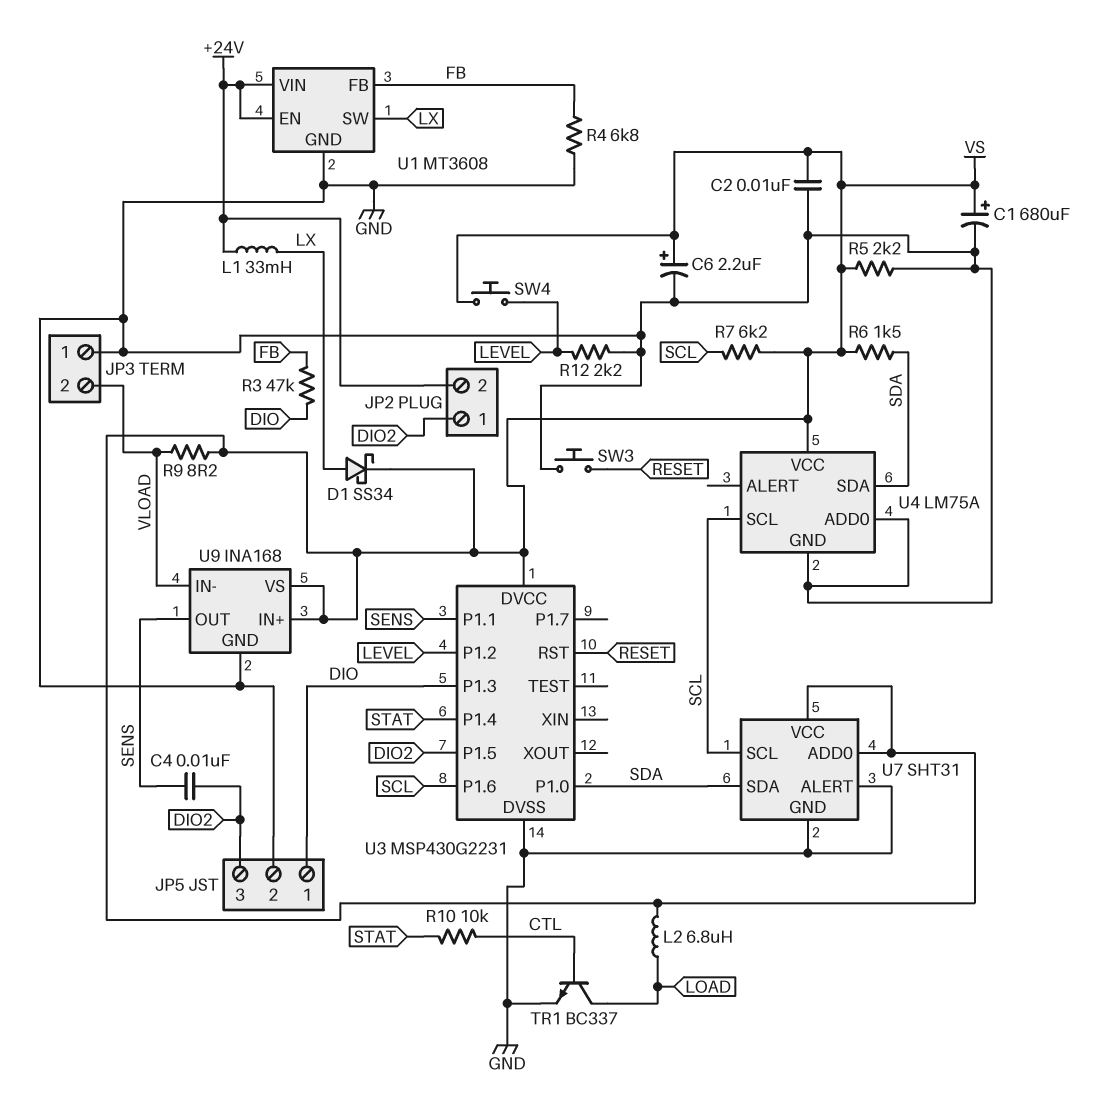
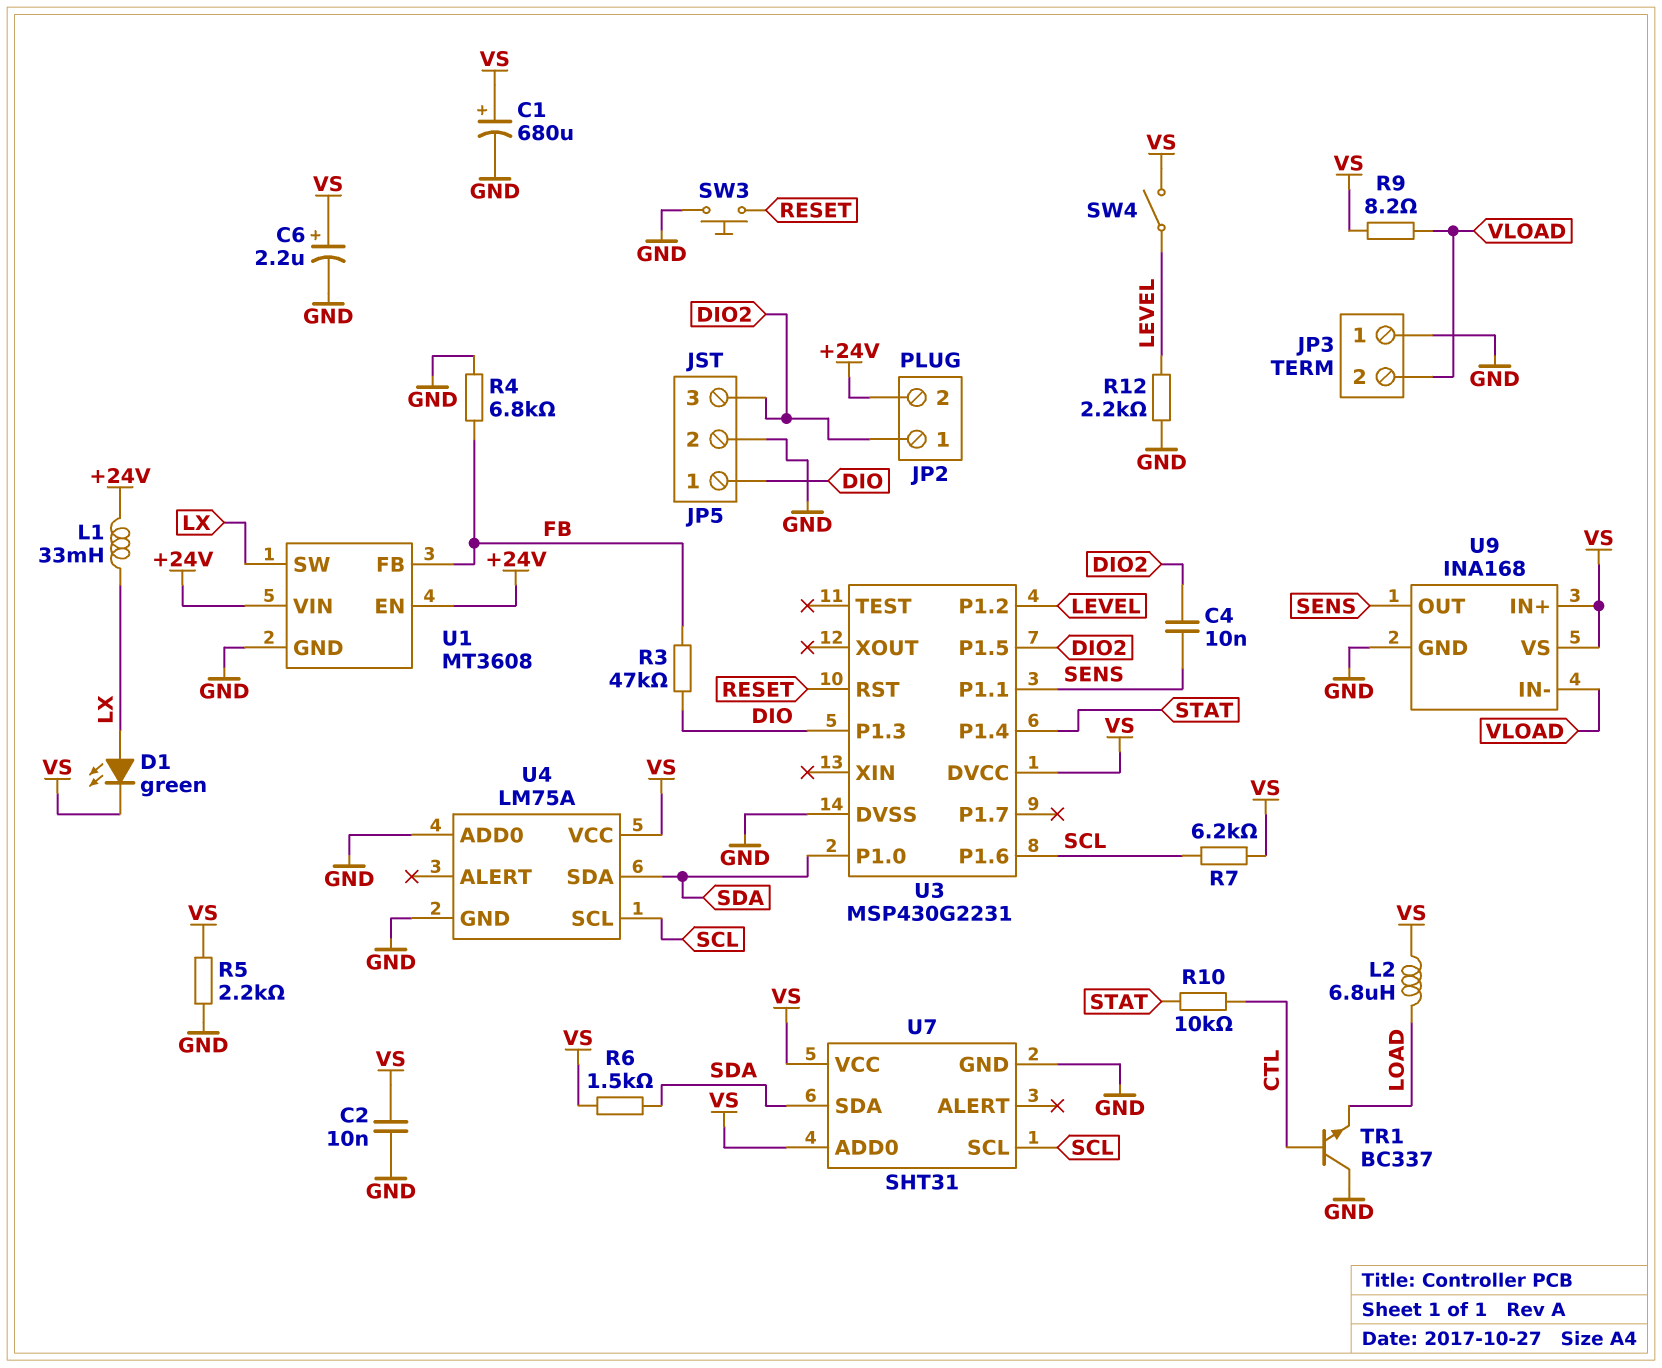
D1: schottky SS34 (A LX, K VS) -> LED green (A LX, K VS)
SW4: button (LEVEL, VS) -> switch (LEVEL, VS)
TR1: NPN BC337 (B CTL, C LOAD, E GND) -> NPN BC337 (B CTL, C GND, E LOAD)
U7 pin ALERT: GND -> none

